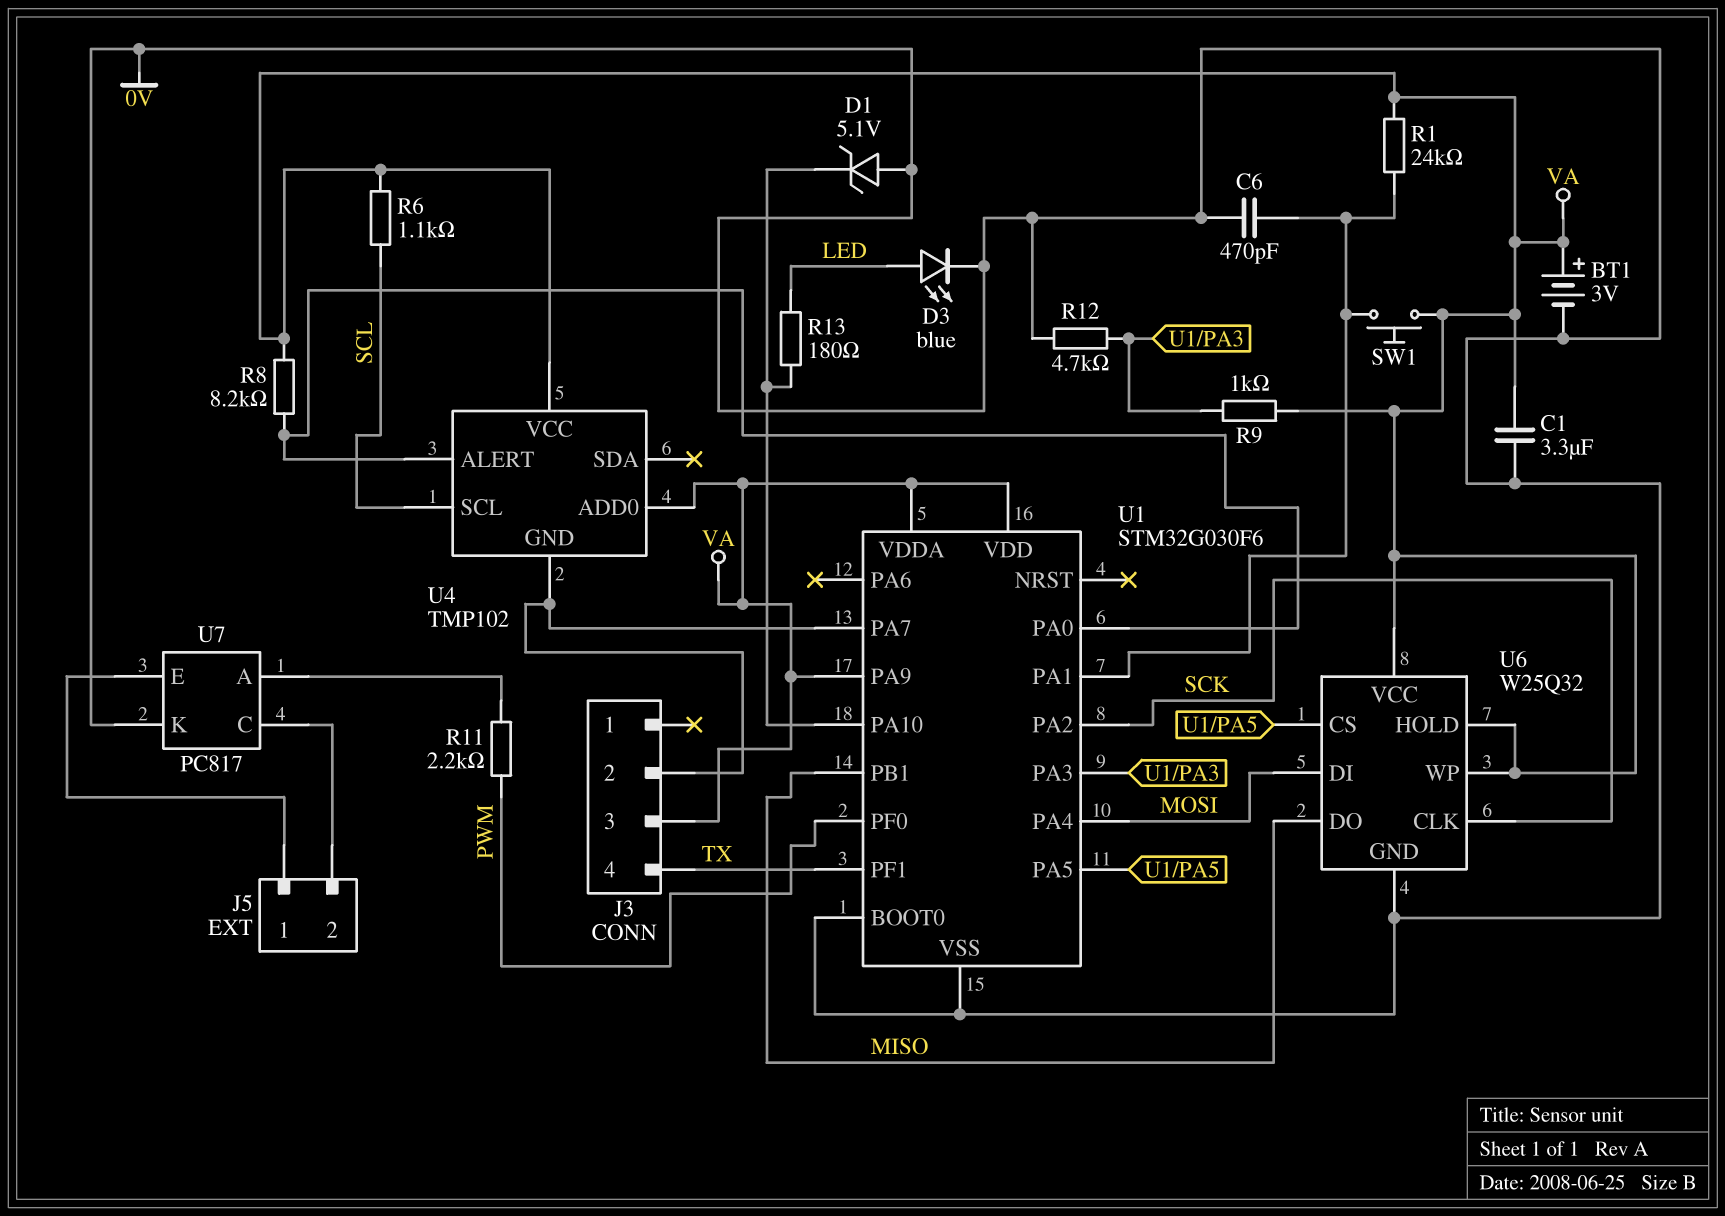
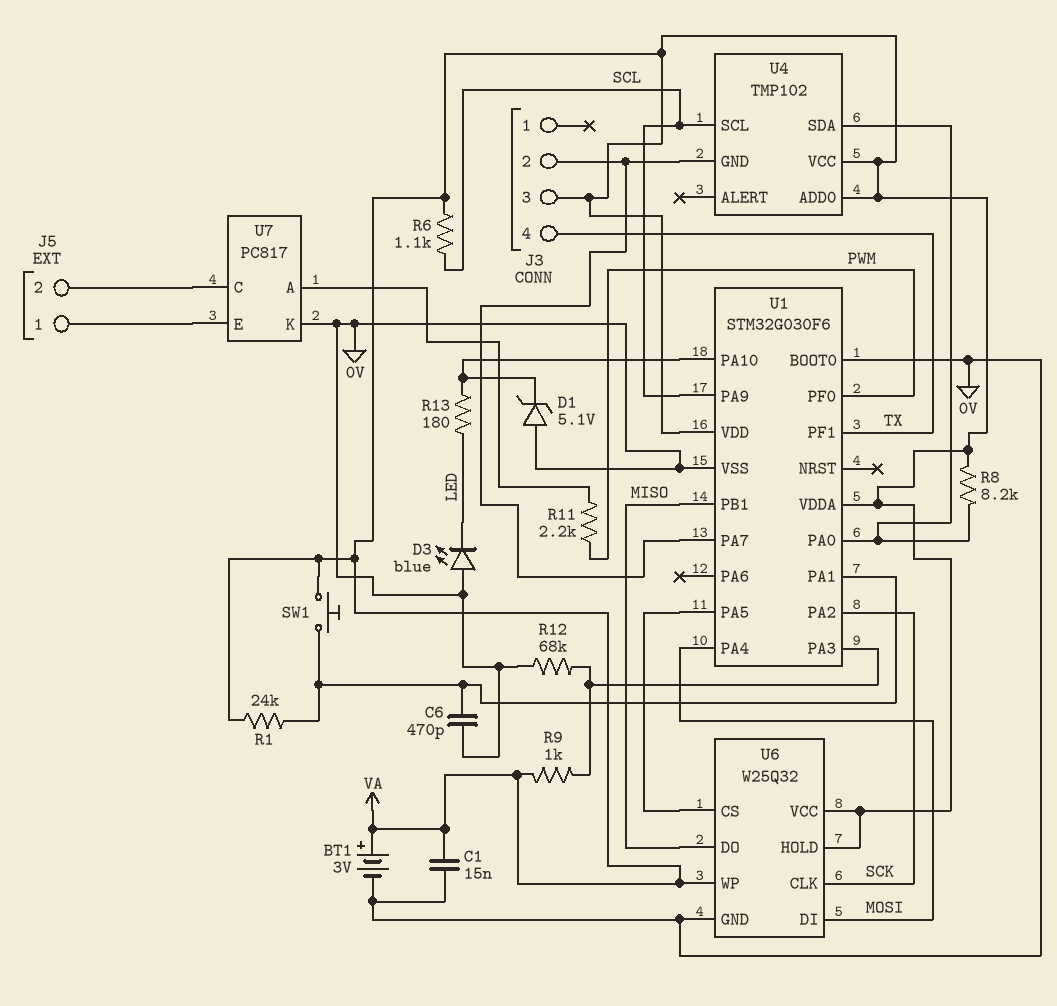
C1: 3.3uF (0V, VA) -> 15nF (0V, VA)
D3: LED blue (A LED, K 0V) -> LED blue (A 0V, K LED)
R12: 4.7k (0V, U1/PA3) -> 68k (0V, U1/PA3)
U1 pin PA9: VA -> SCL
U4 pin ALERT: U1/PA0 -> none
U4 pin SDA: none -> U1/PA0

